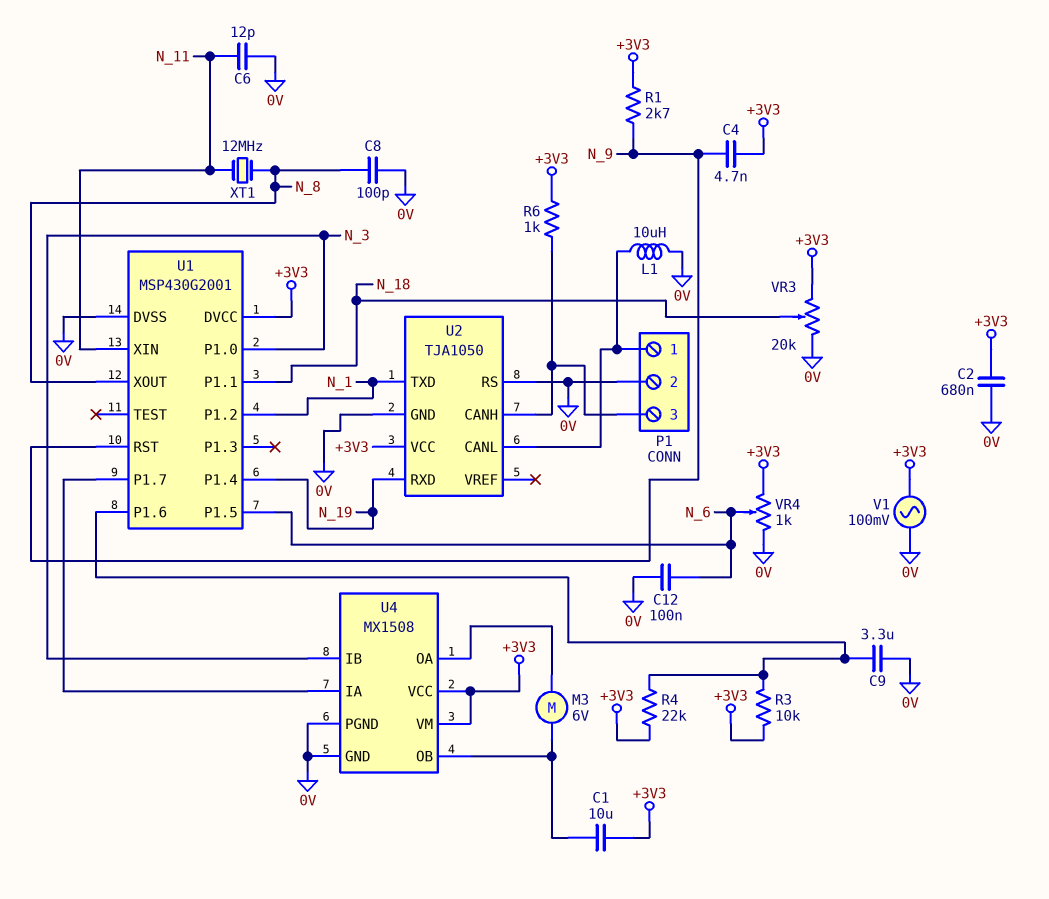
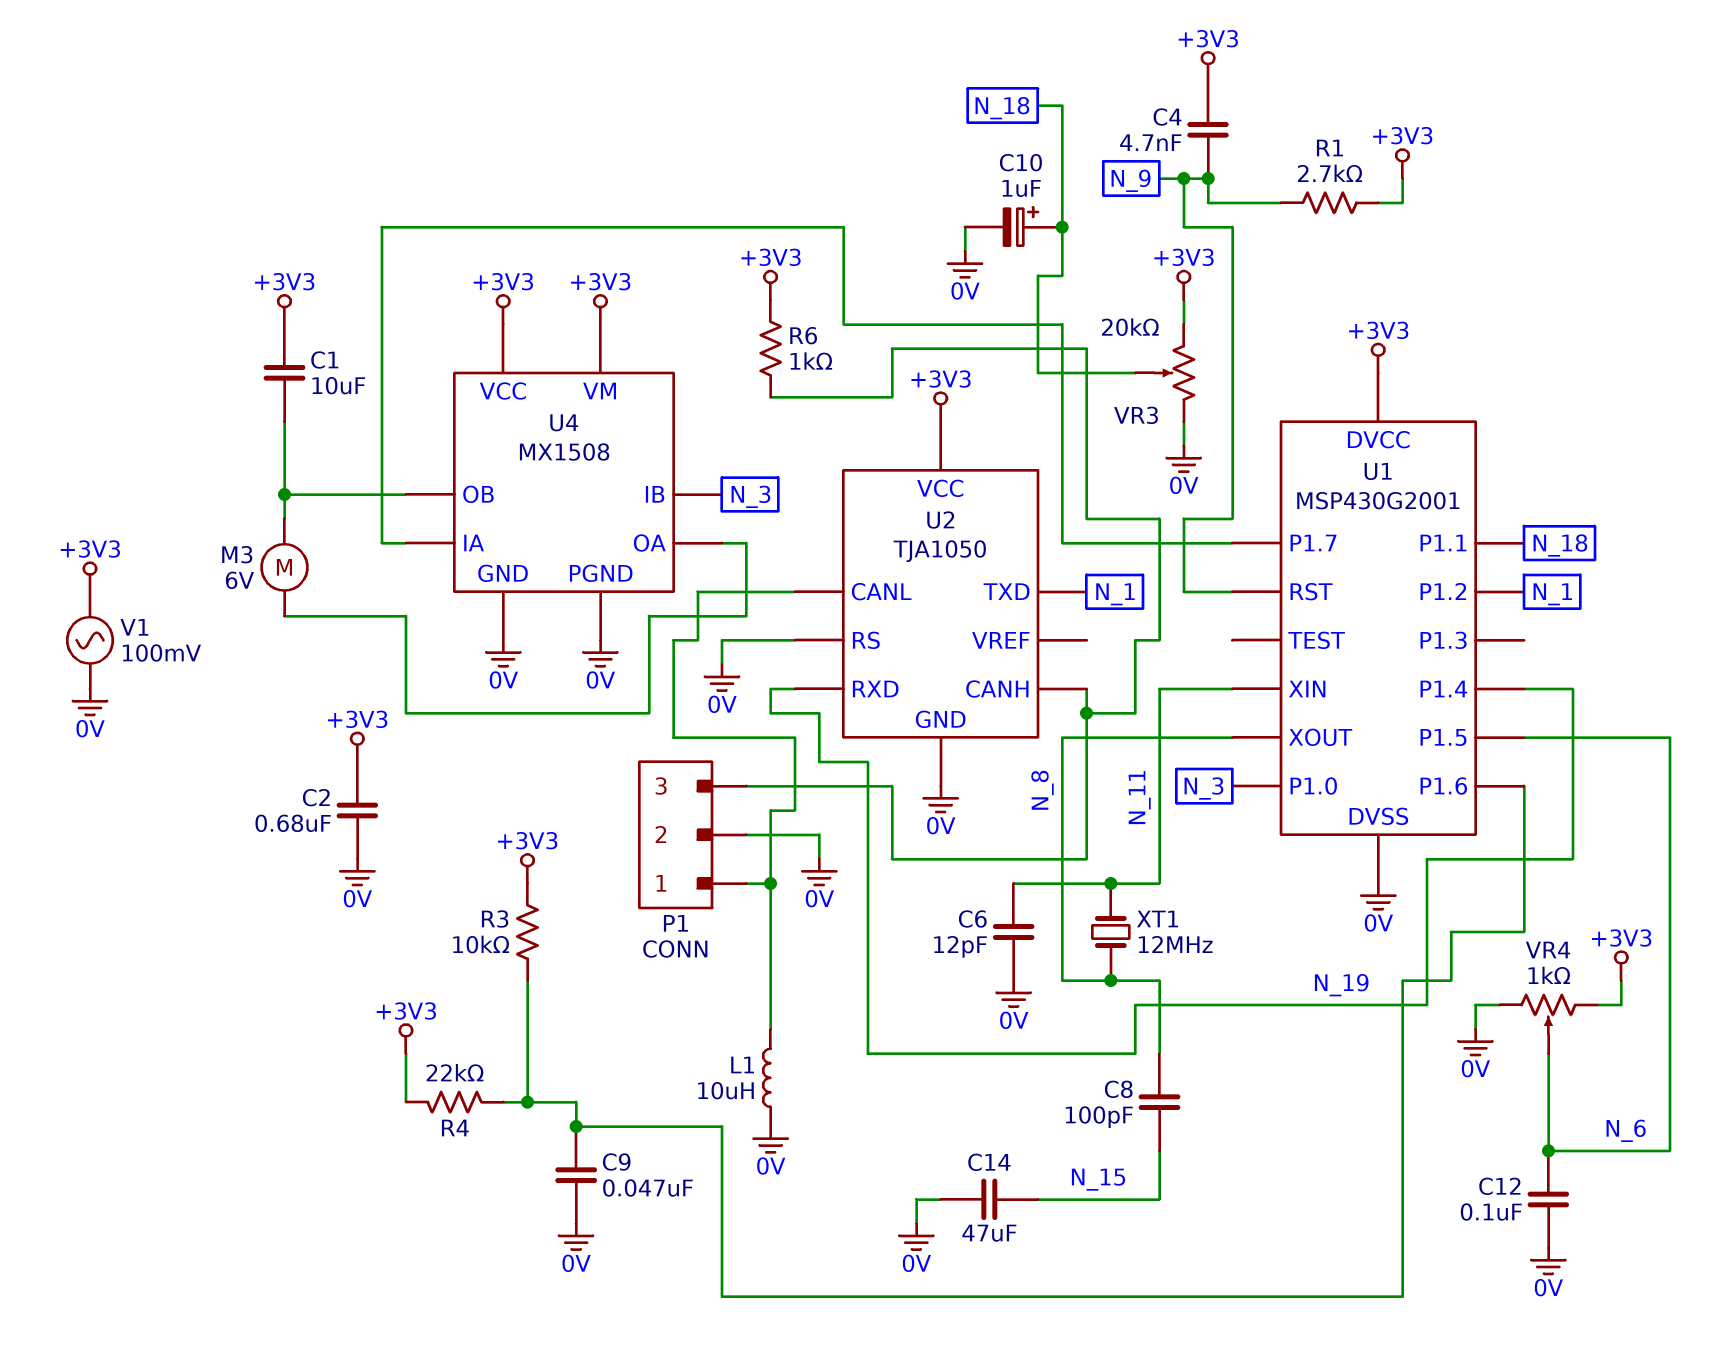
C8: 100pF (0V, N_8) -> 100pF (N_8, N_15)
C9: 3.3uF (0V, U1/P1.6) -> 47nF (0V, U1/P1.6)
C10: none -> 1uF (plus N_18, minus 0V)
C14: none -> 47uF (0V, N_15)

